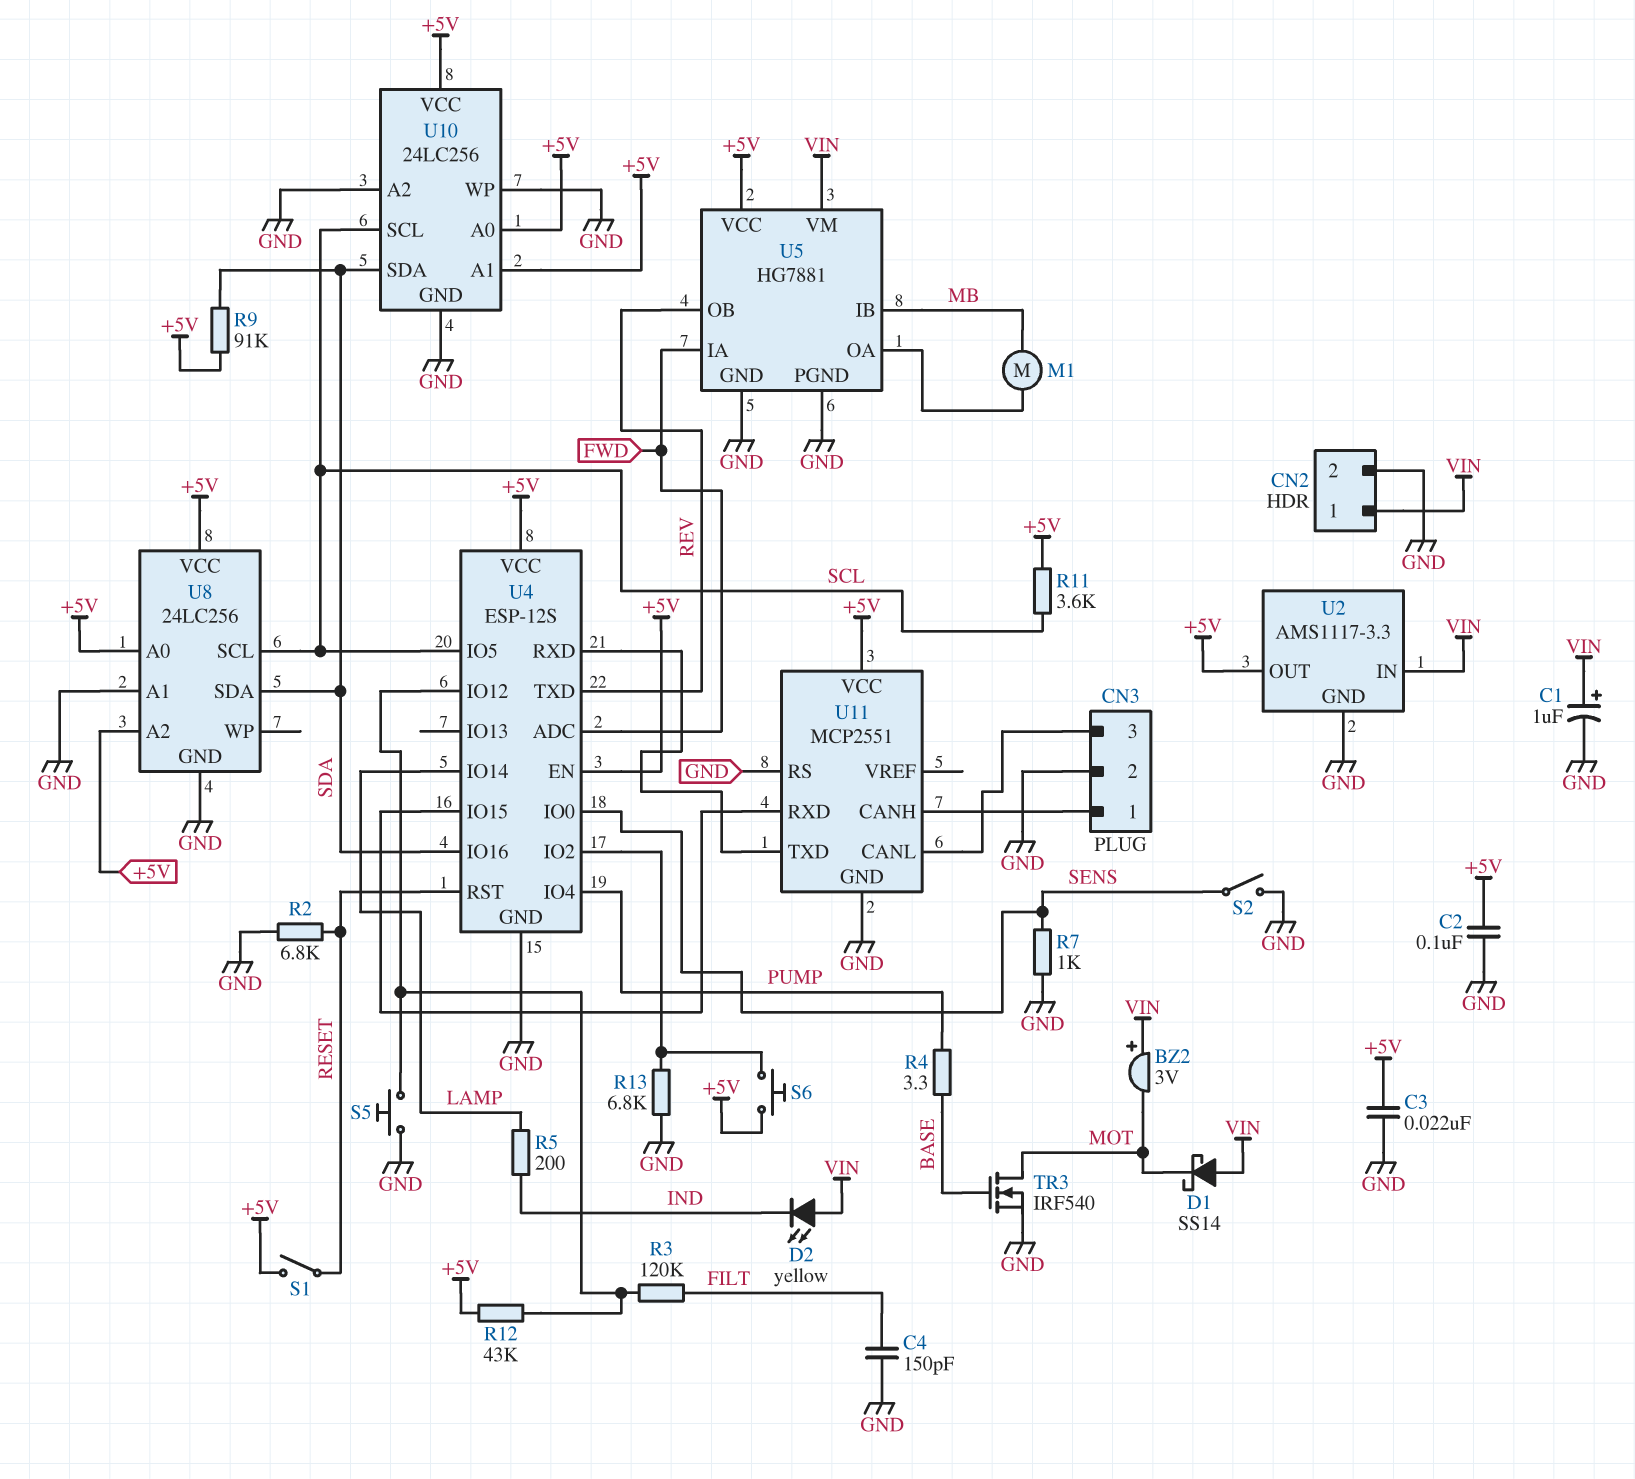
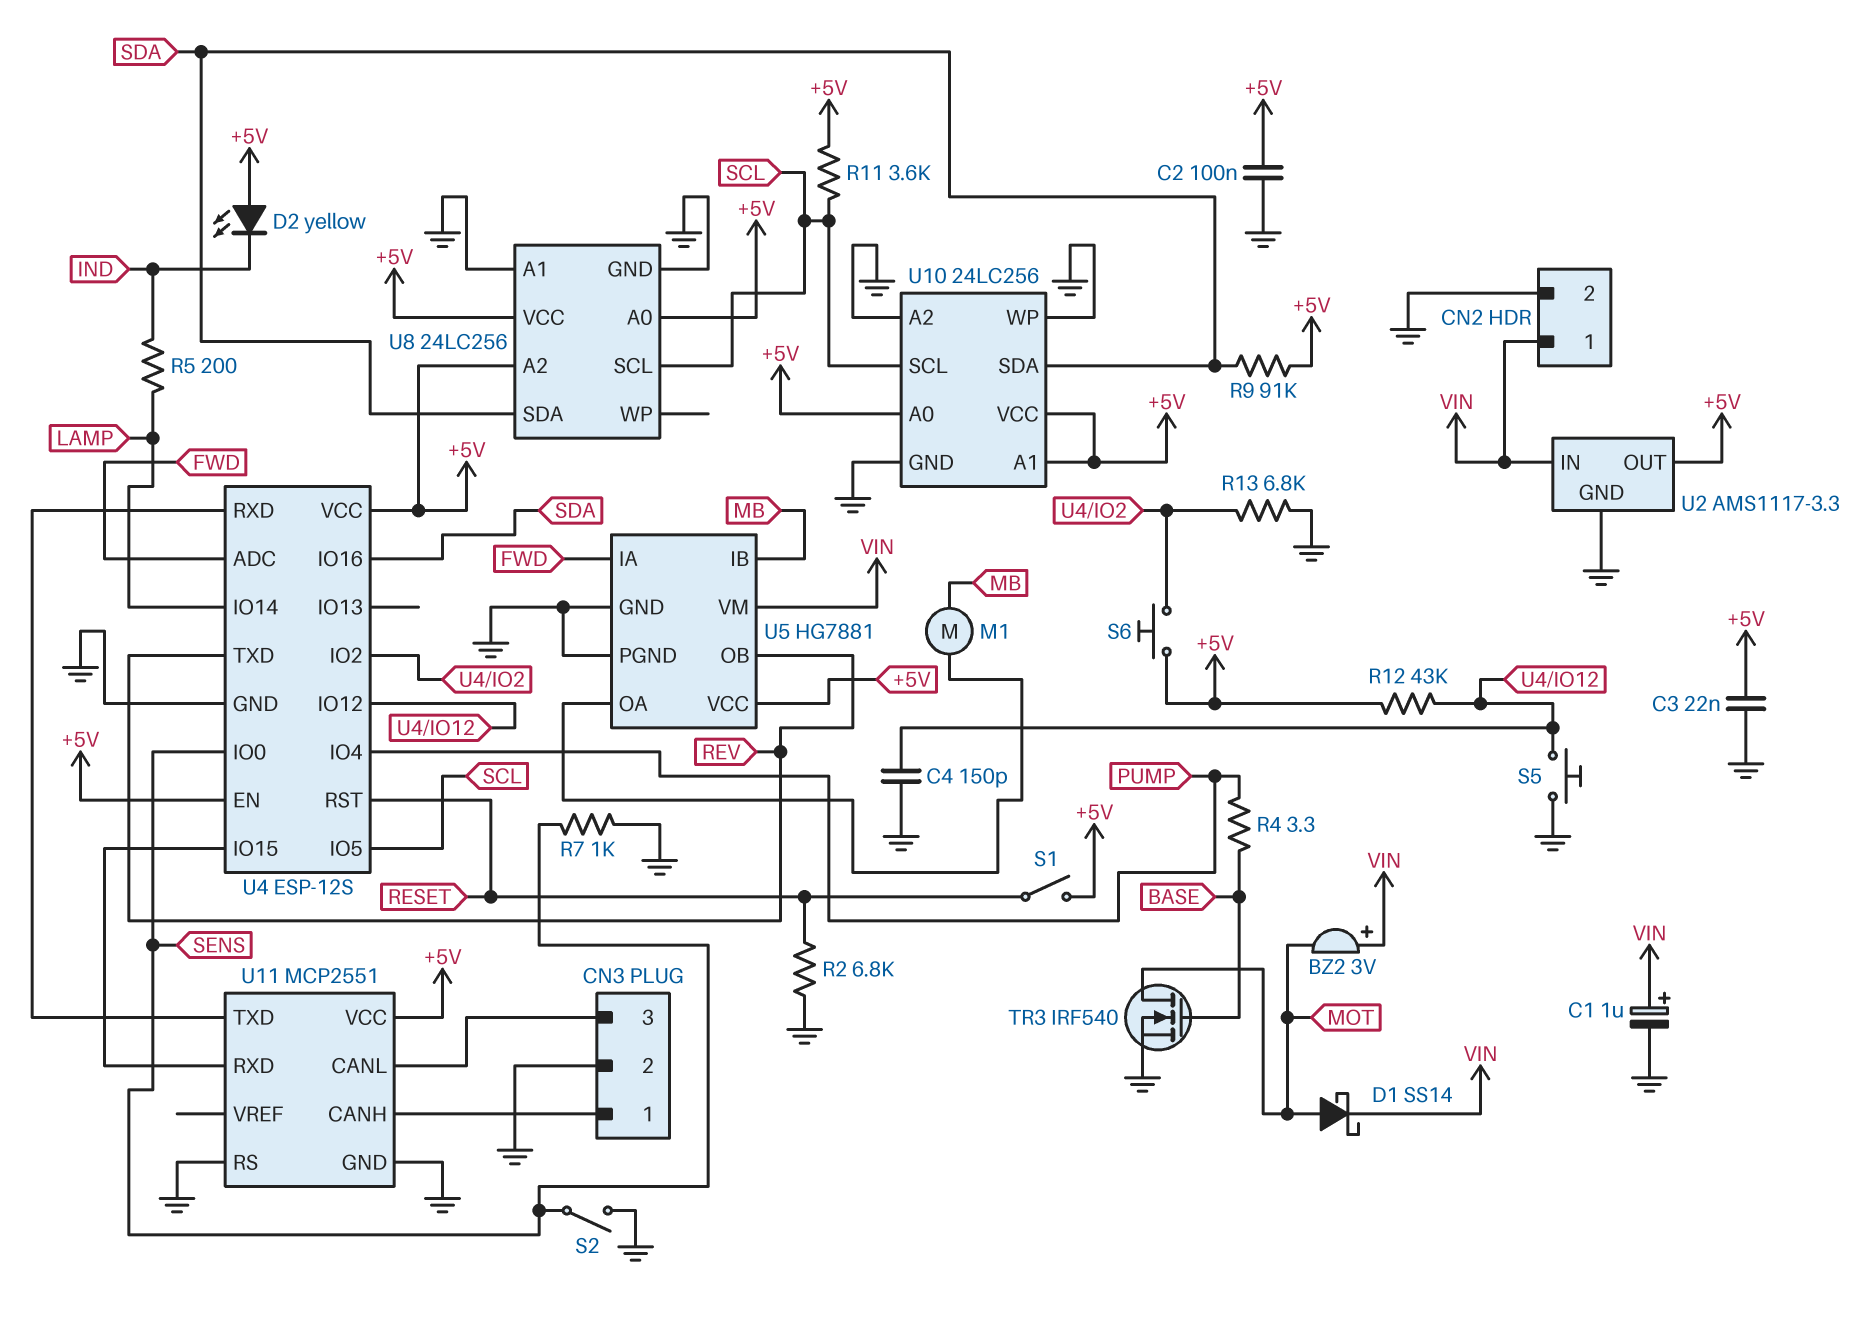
C4: 150pF (FILT, GND) -> 150pF (GND, U4/IO12)
D1: schottky SS14 (A VIN, K MOT) -> schottky SS14 (A MOT, K VIN)
D2: LED yellow (A VIN, K IND) -> LED yellow (A +5V, K IND)
R3: 120k (FILT, U4/IO12) -> none

